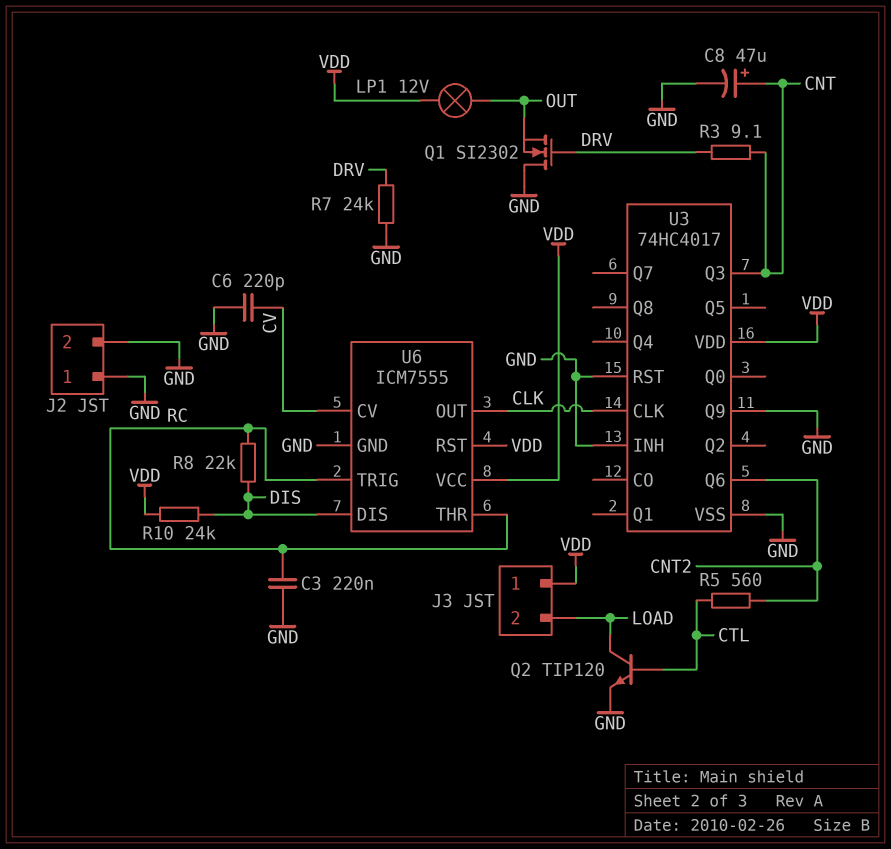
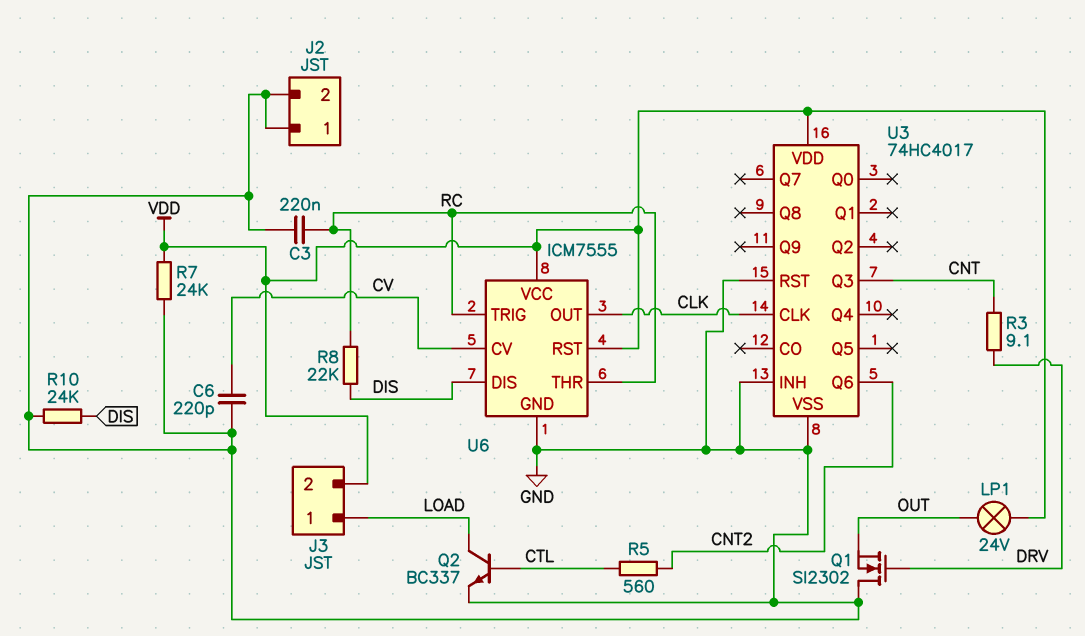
C8: 47uF (plus CNT, minus GND) -> none
J3 pin 1: VDD -> LOAD
J3 pin 2: LOAD -> VDD
LP1: lamp 12V (OUT, VDD) -> lamp 24V (OUT, VDD)
Q2: NPN TIP120 (B CTL, C LOAD, E GND) -> NPN BC337 (B CTL, C LOAD, E GND)
R7: 24k (DRV, GND) -> 24k (GND, VDD)
R10: 24k (DIS, VDD) -> 24k (DIS, GND)
U3 pin Q9: GND -> none

